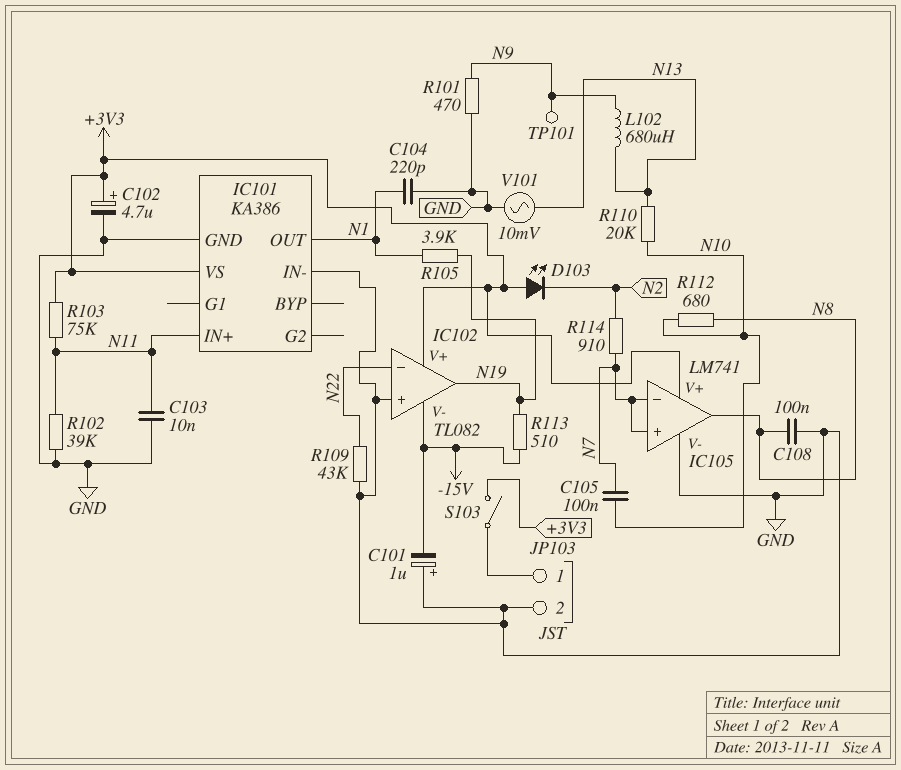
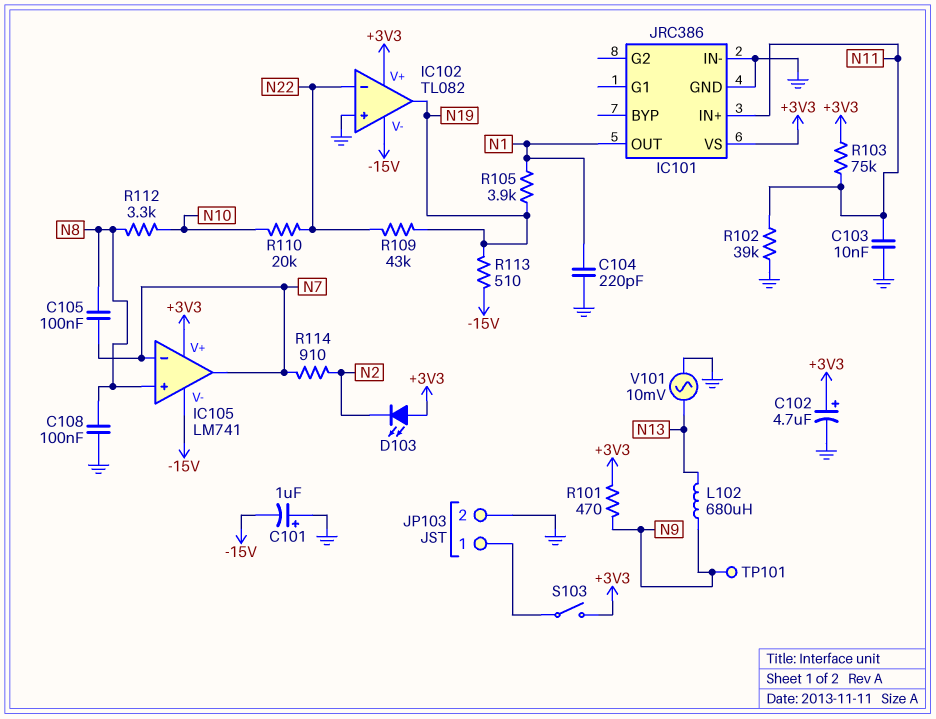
C105: 100nF (N7, N10) -> 100nF (N7, N8)
IC101: KA386 -> JRC386
IC105 pin V-: GND -> -15V
IC105 pin in+: N7 -> N8
IC105 pin out: N8 -> N7
R101: 470 (GND, N9) -> 470 (+3V3, N9)
R109: 43k (GND, N22) -> 43k (N19, N22)
R110: 20k (N10, N13) -> 20k (N10, N22)
R112: 680 (N8, N10) -> 3.3k (N8, N10)

